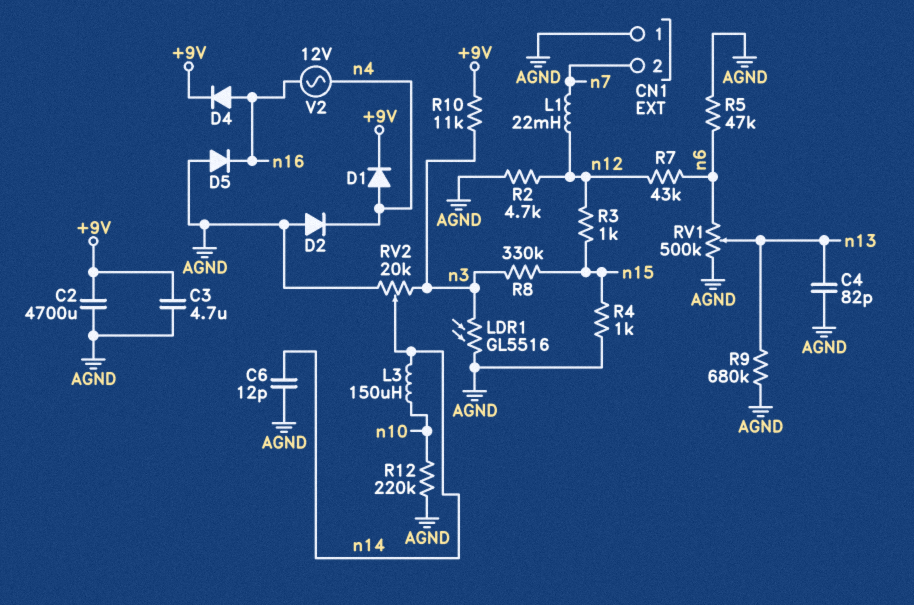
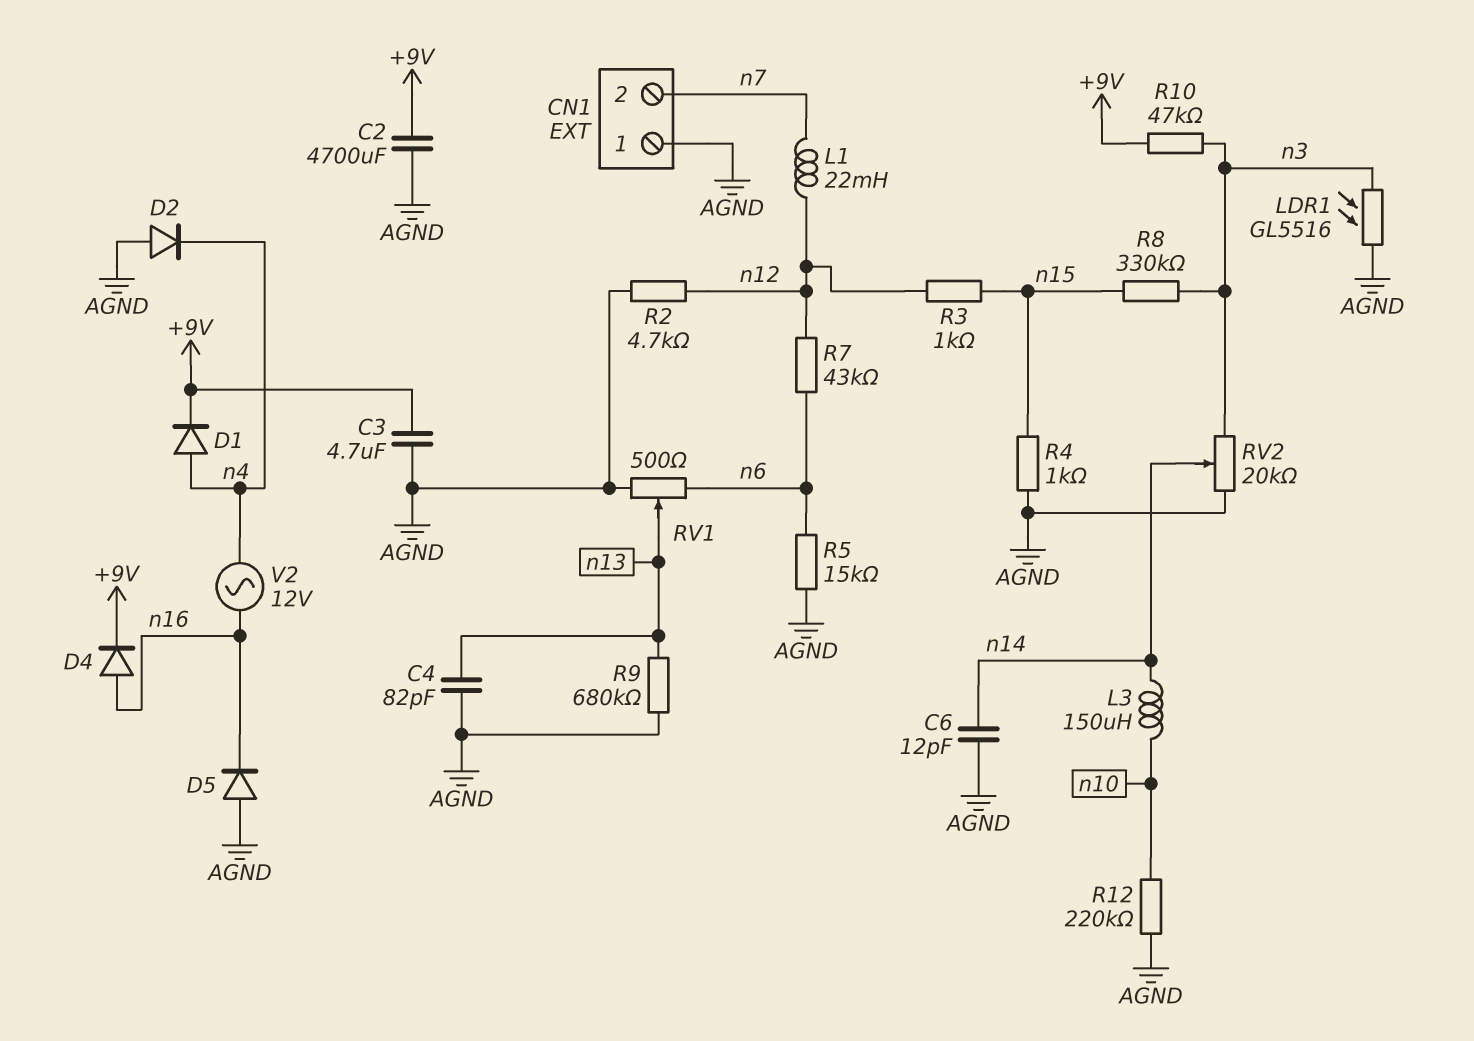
R5: 47k (AGND, n6) -> 15k (AGND, n6)
R10: 11k (+9V, n3) -> 47k (+9V, n3)
RV1: 500k (AGND, n6, wiper n13) -> 500 (AGND, n6, wiper n13)

